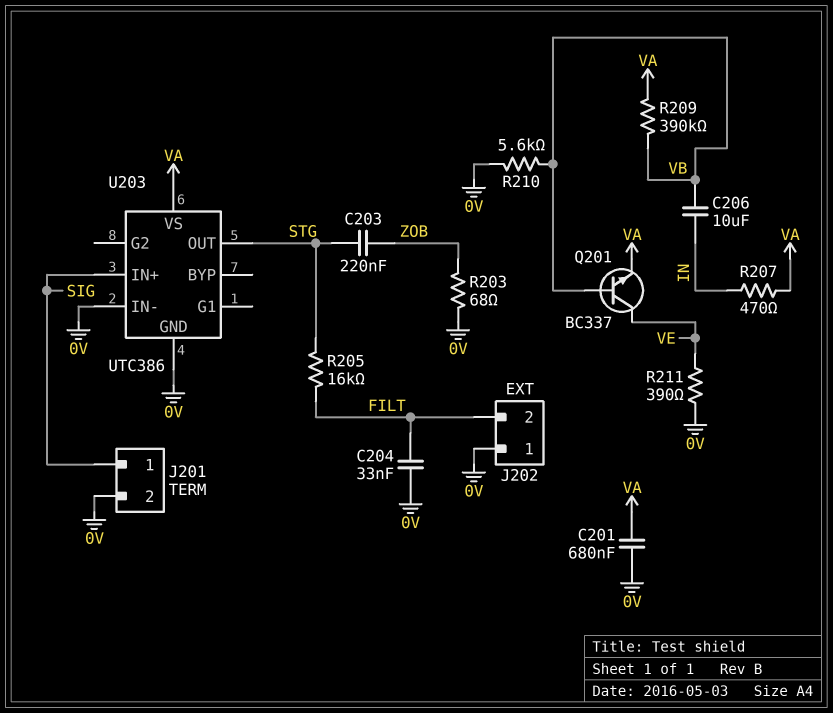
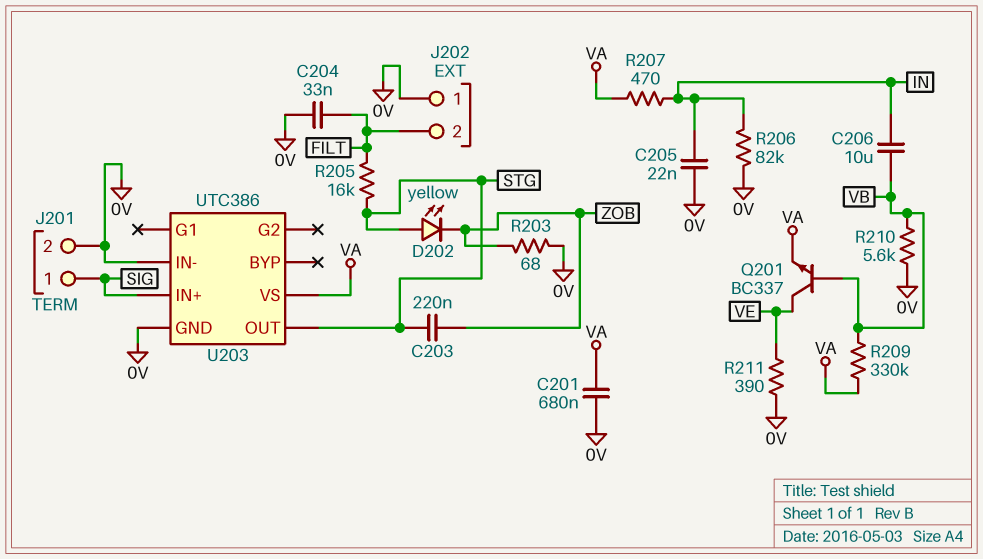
C205: none -> 22nF (0V, IN)
D202: none -> LED yellow (A STG, K ZOB)
R206: none -> 82k (0V, IN)
R209: 390k (VA, VB) -> 330k (VA, VB)

